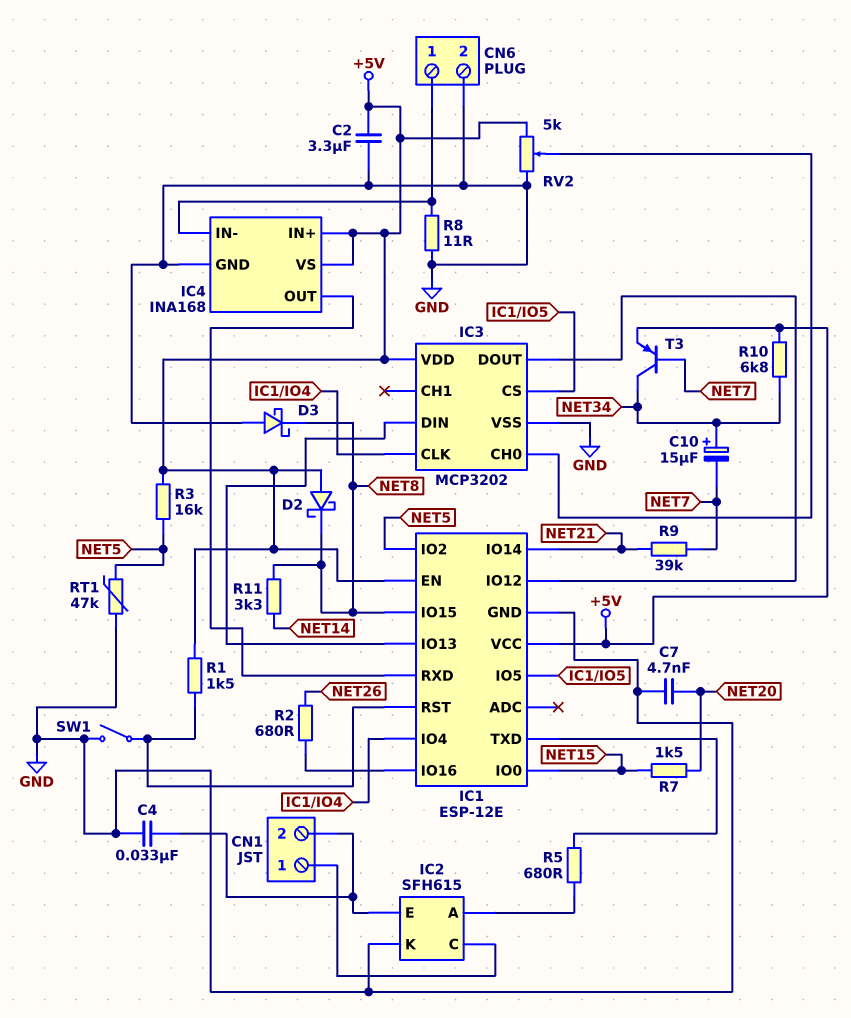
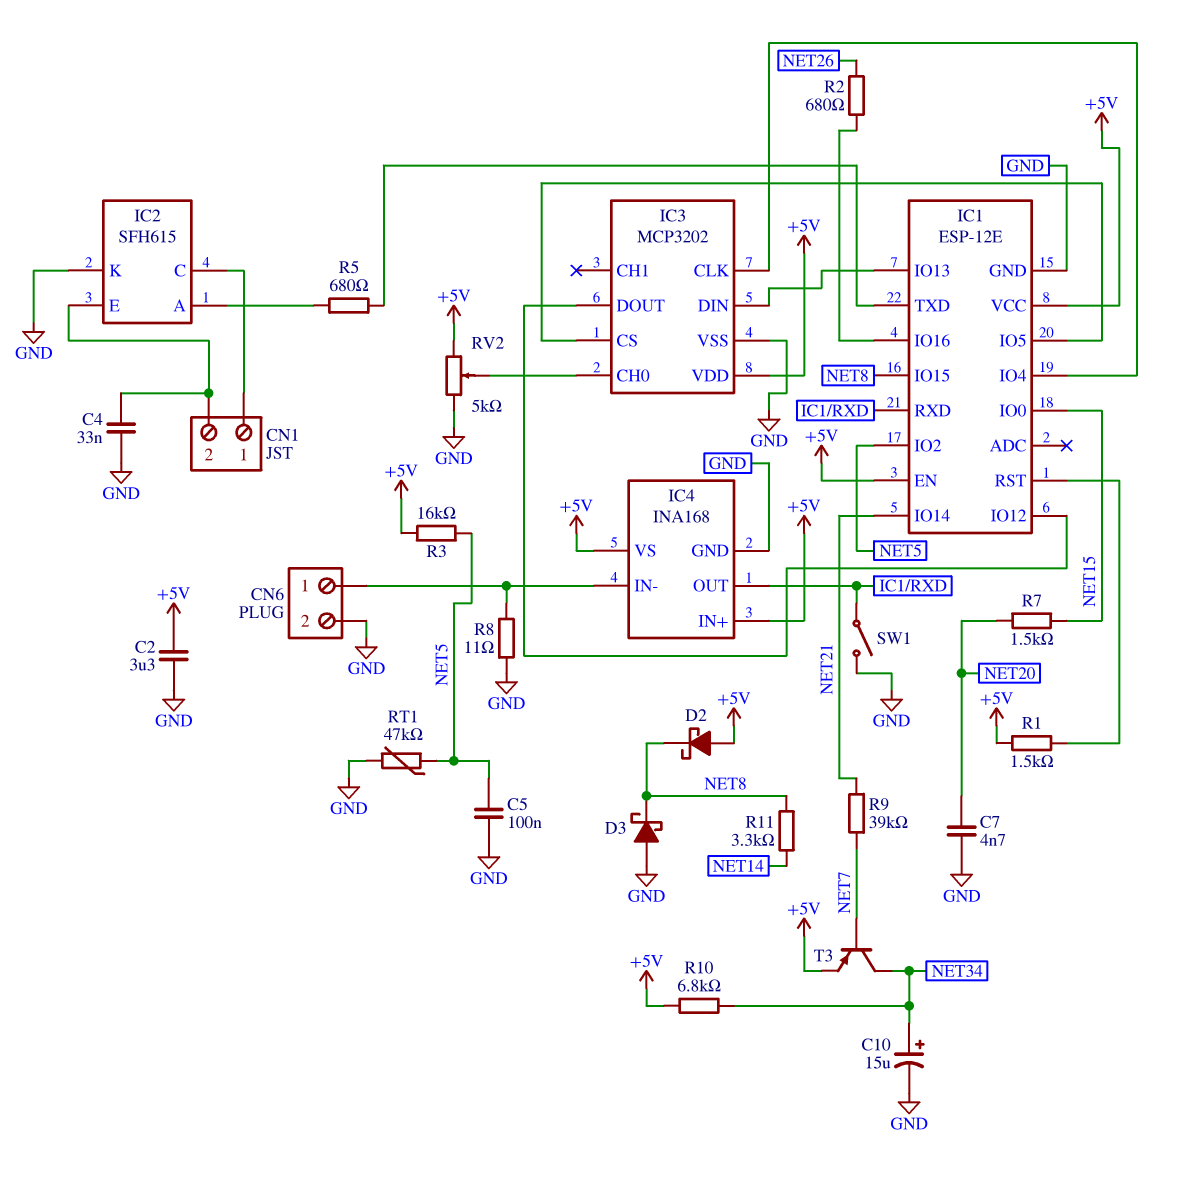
C5: none -> 100nF (GND, NET5)
C10: 15uF (plus NET34, minus NET7) -> 15uF (plus NET34, minus GND)
SW1: switch (GND, IC1/RST) -> switch (GND, IC1/RXD)

